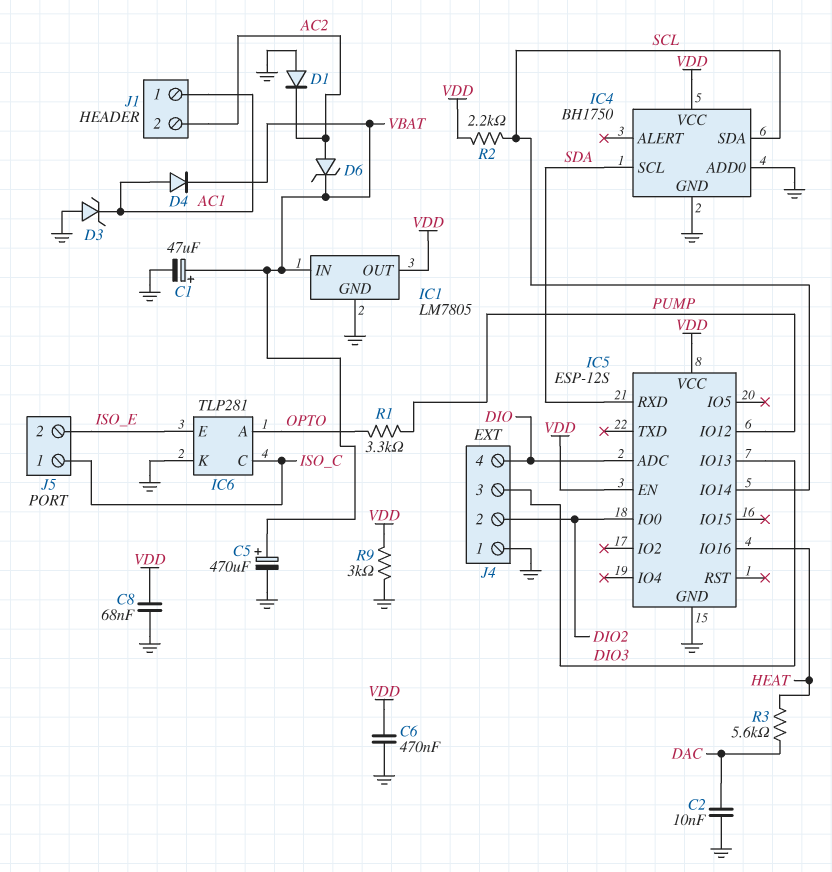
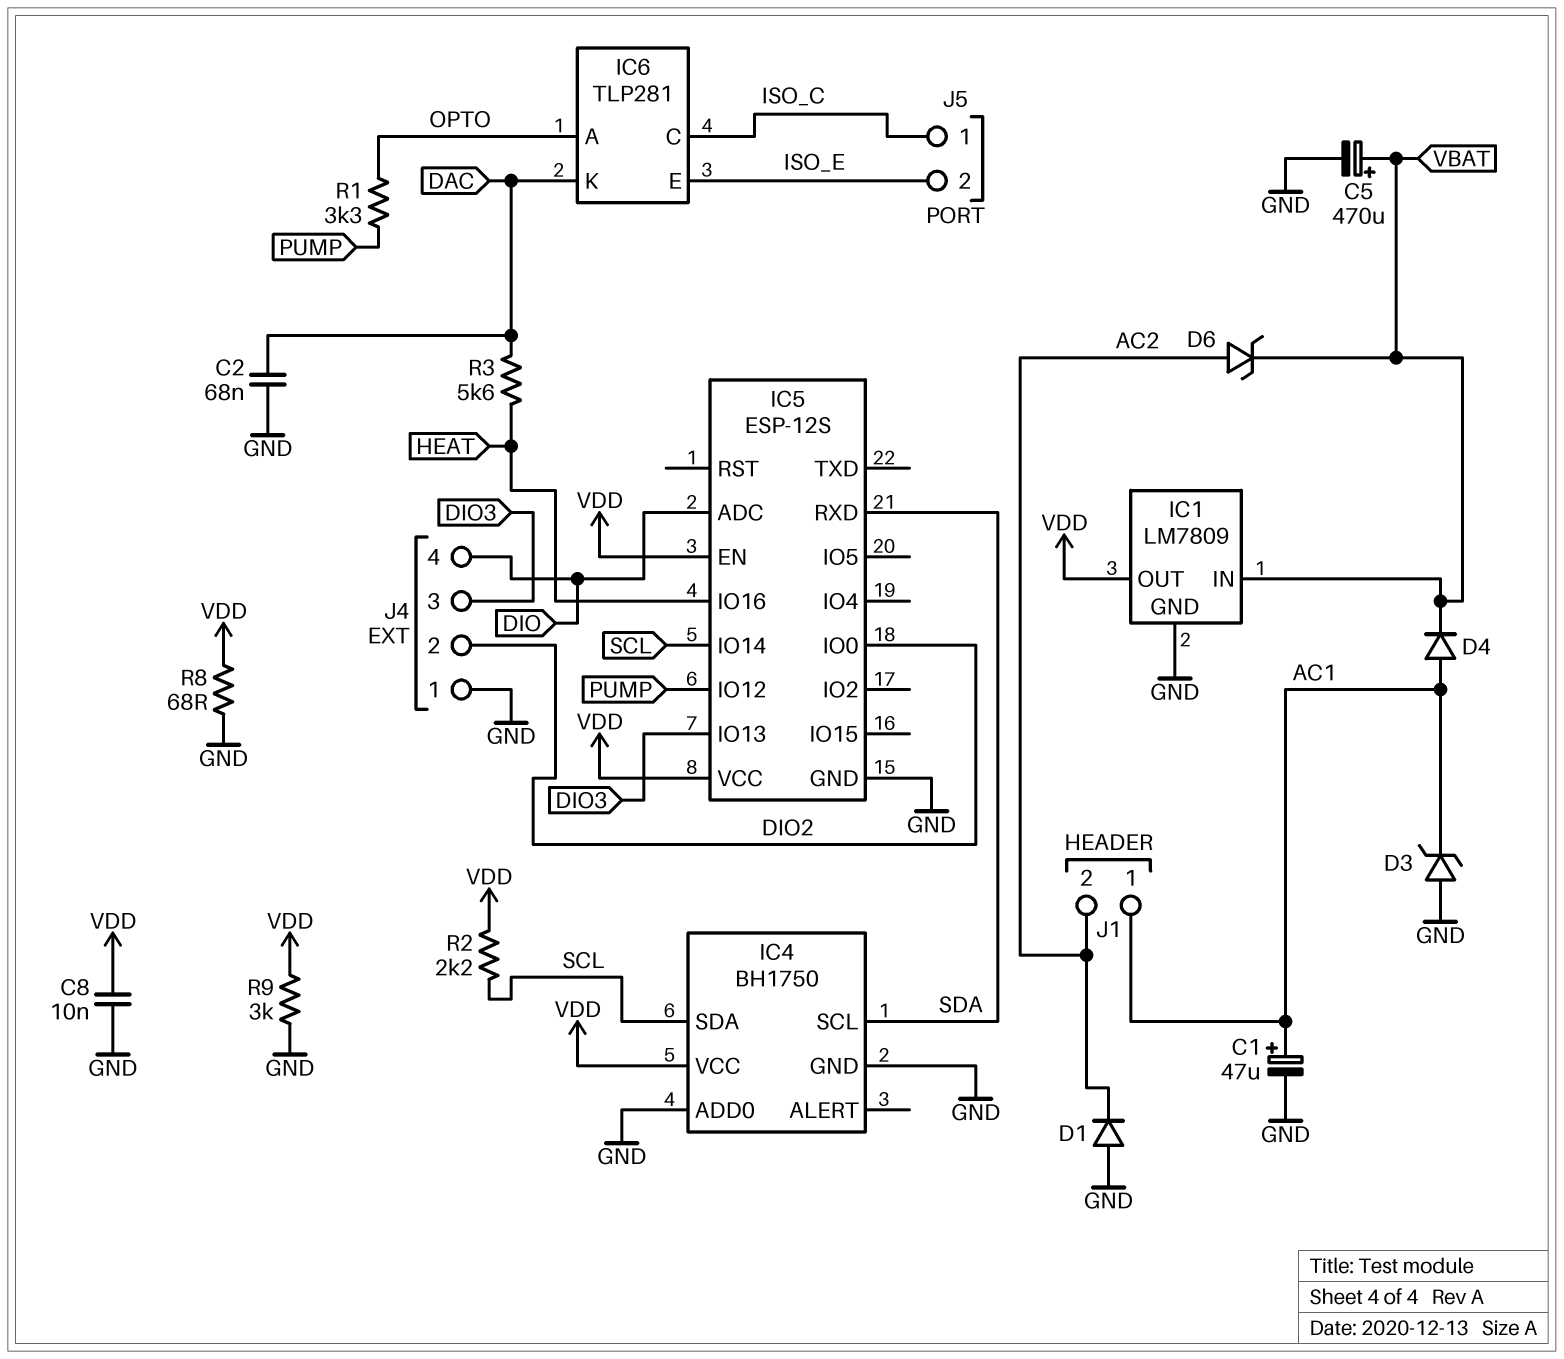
C1: 47uF (plus VBAT, minus GND) -> 47uF (plus AC1, minus GND)
C2: 10nF (DAC, GND) -> 68nF (DAC, GND)
C6: 470nF (GND, VDD) -> none
C8: 68nF (GND, VDD) -> 10nF (GND, VDD)
IC1: LM7805 -> LM7809
IC6 pin K: GND -> DAC
R8: none -> 68 (GND, VDD)

